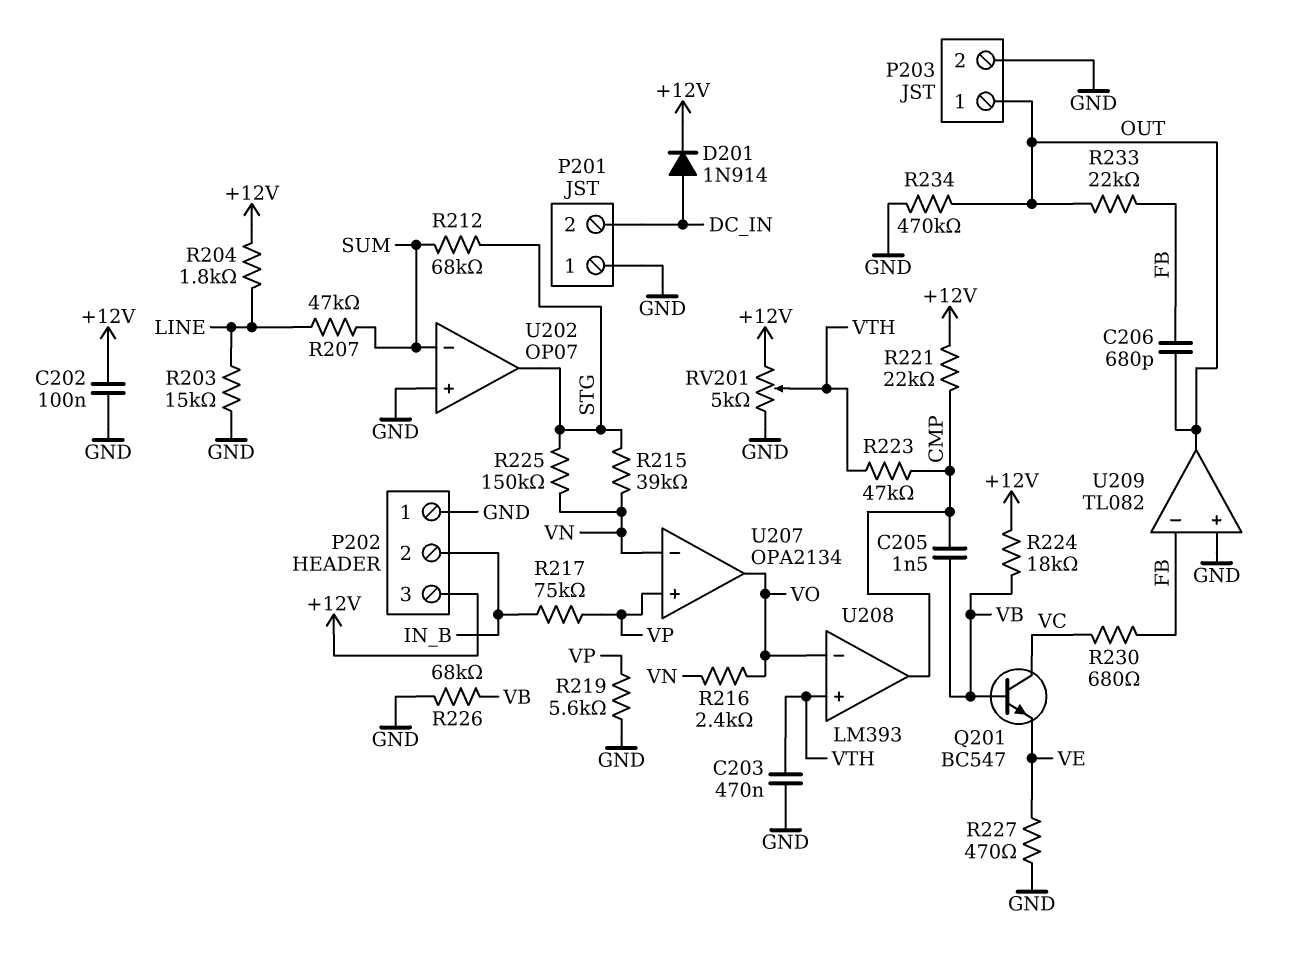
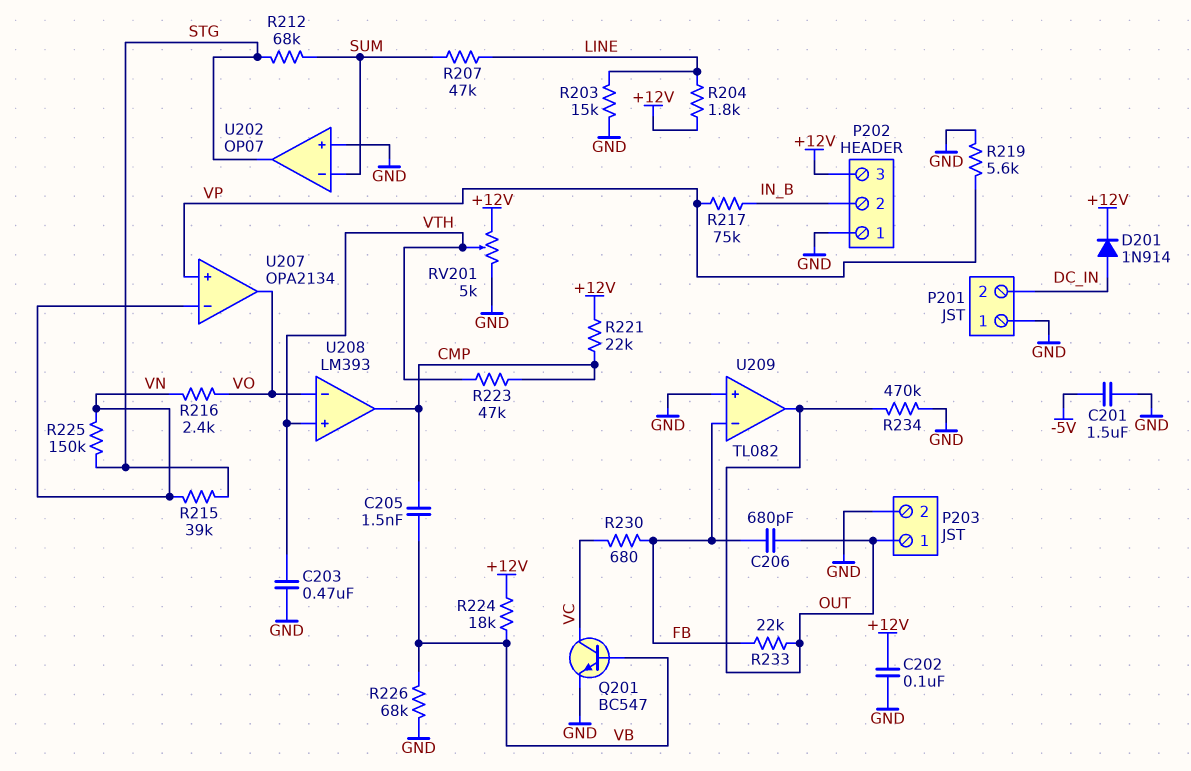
C201: none -> 1.5uF (-5V, GND)
Q201: NPN BC547 (B VB, C VC, E VE) -> NPN BC547 (B VB, C VC, E GND)
R227: 470 (GND, VE) -> none

